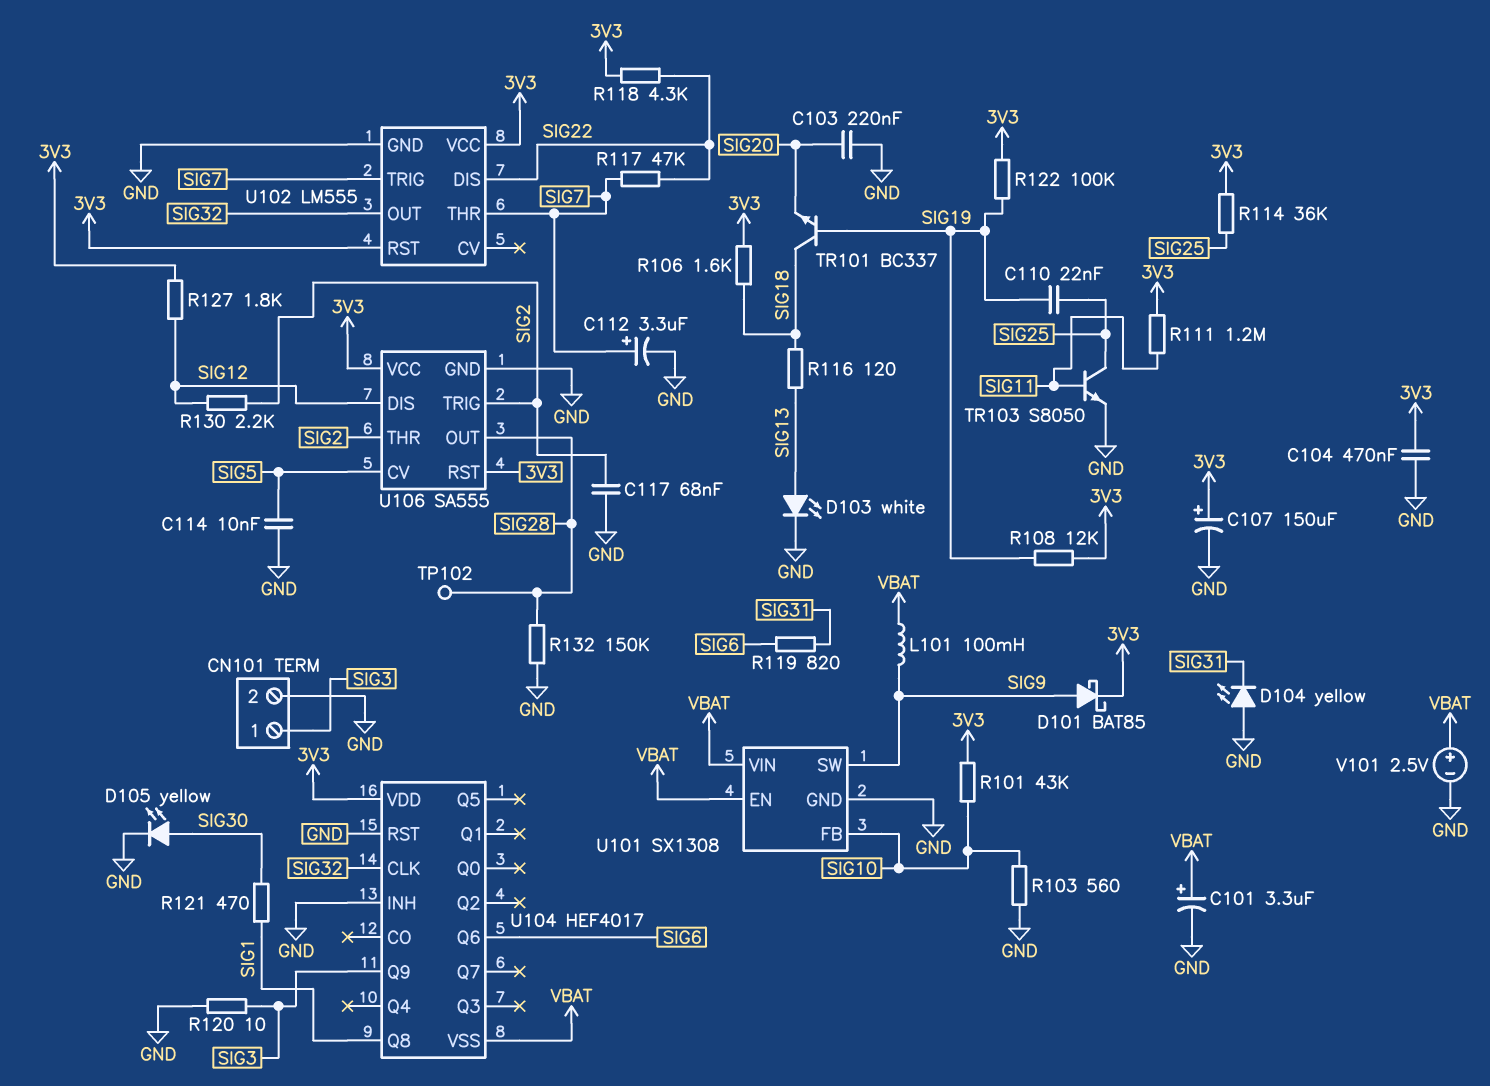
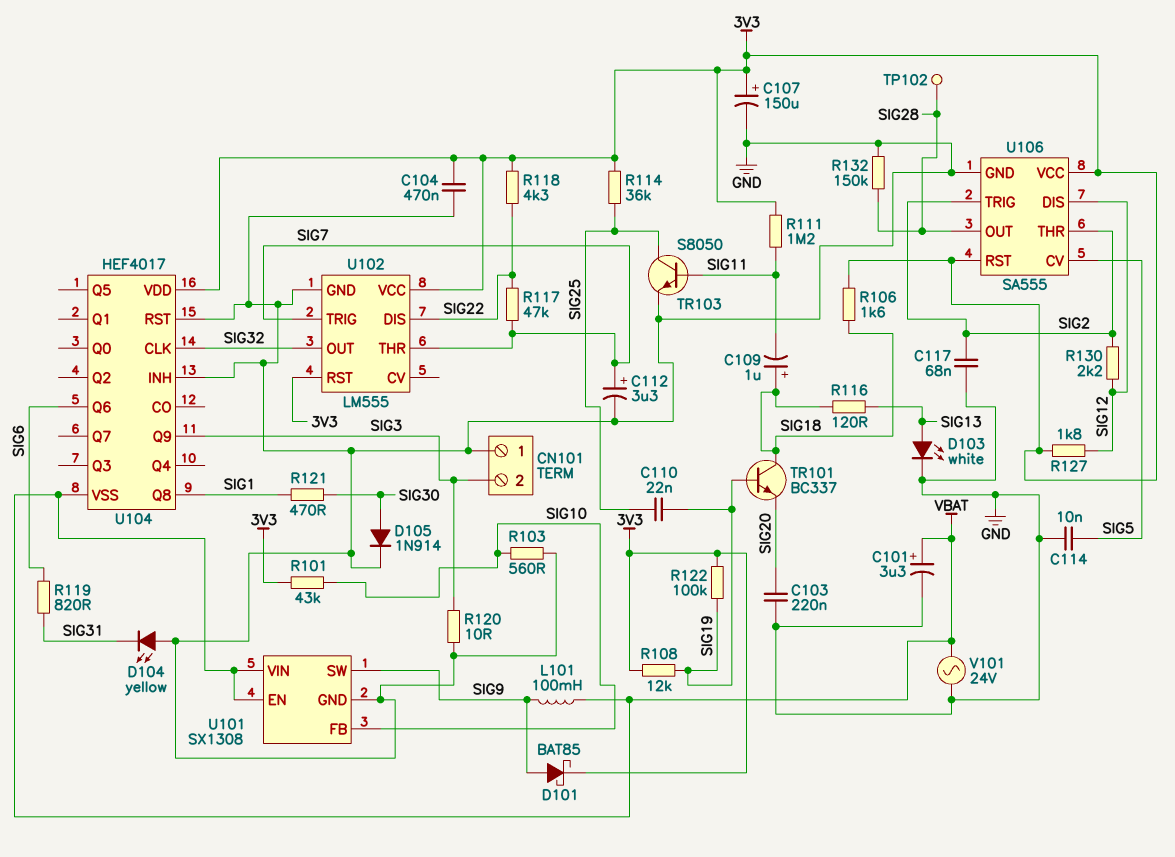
C109: none -> 1uF (plus SIG18, minus SIG11)
CN101 pin 1: SIG3 -> GND
CN101 pin 2: GND -> SIG3
D105: LED yellow (A SIG30, K GND) -> diode 1N914 (A SIG30, K GND)
V101: 2.5V (plus VBAT, minus GND) -> AC 24V (GND, VBAT)

